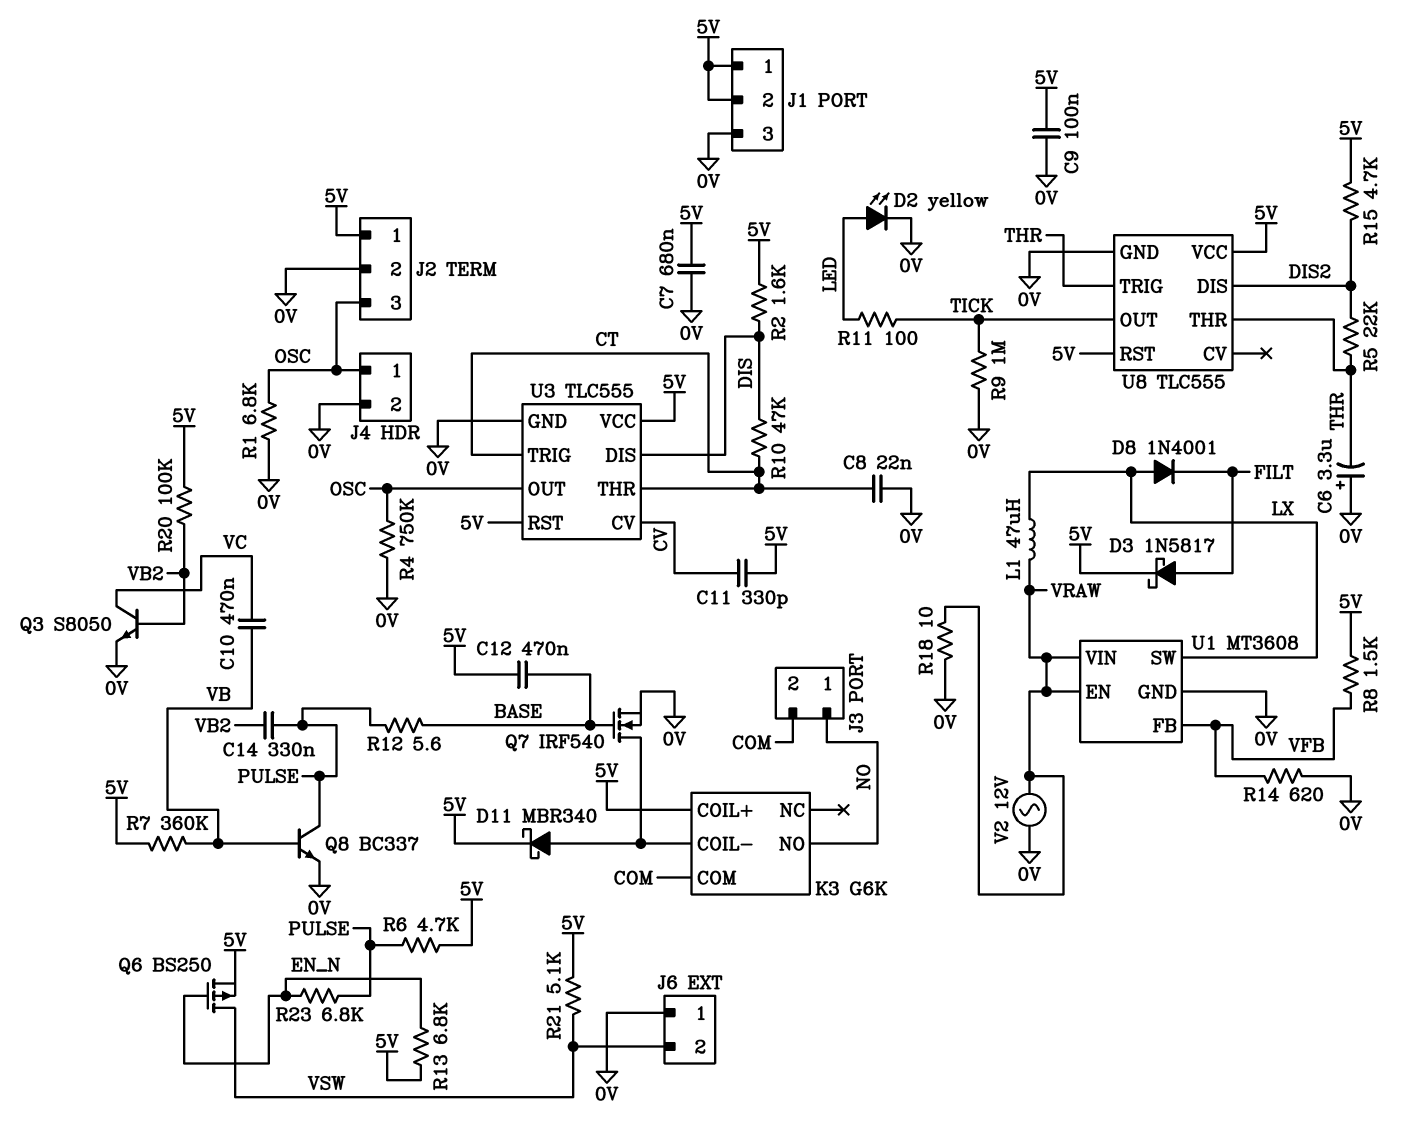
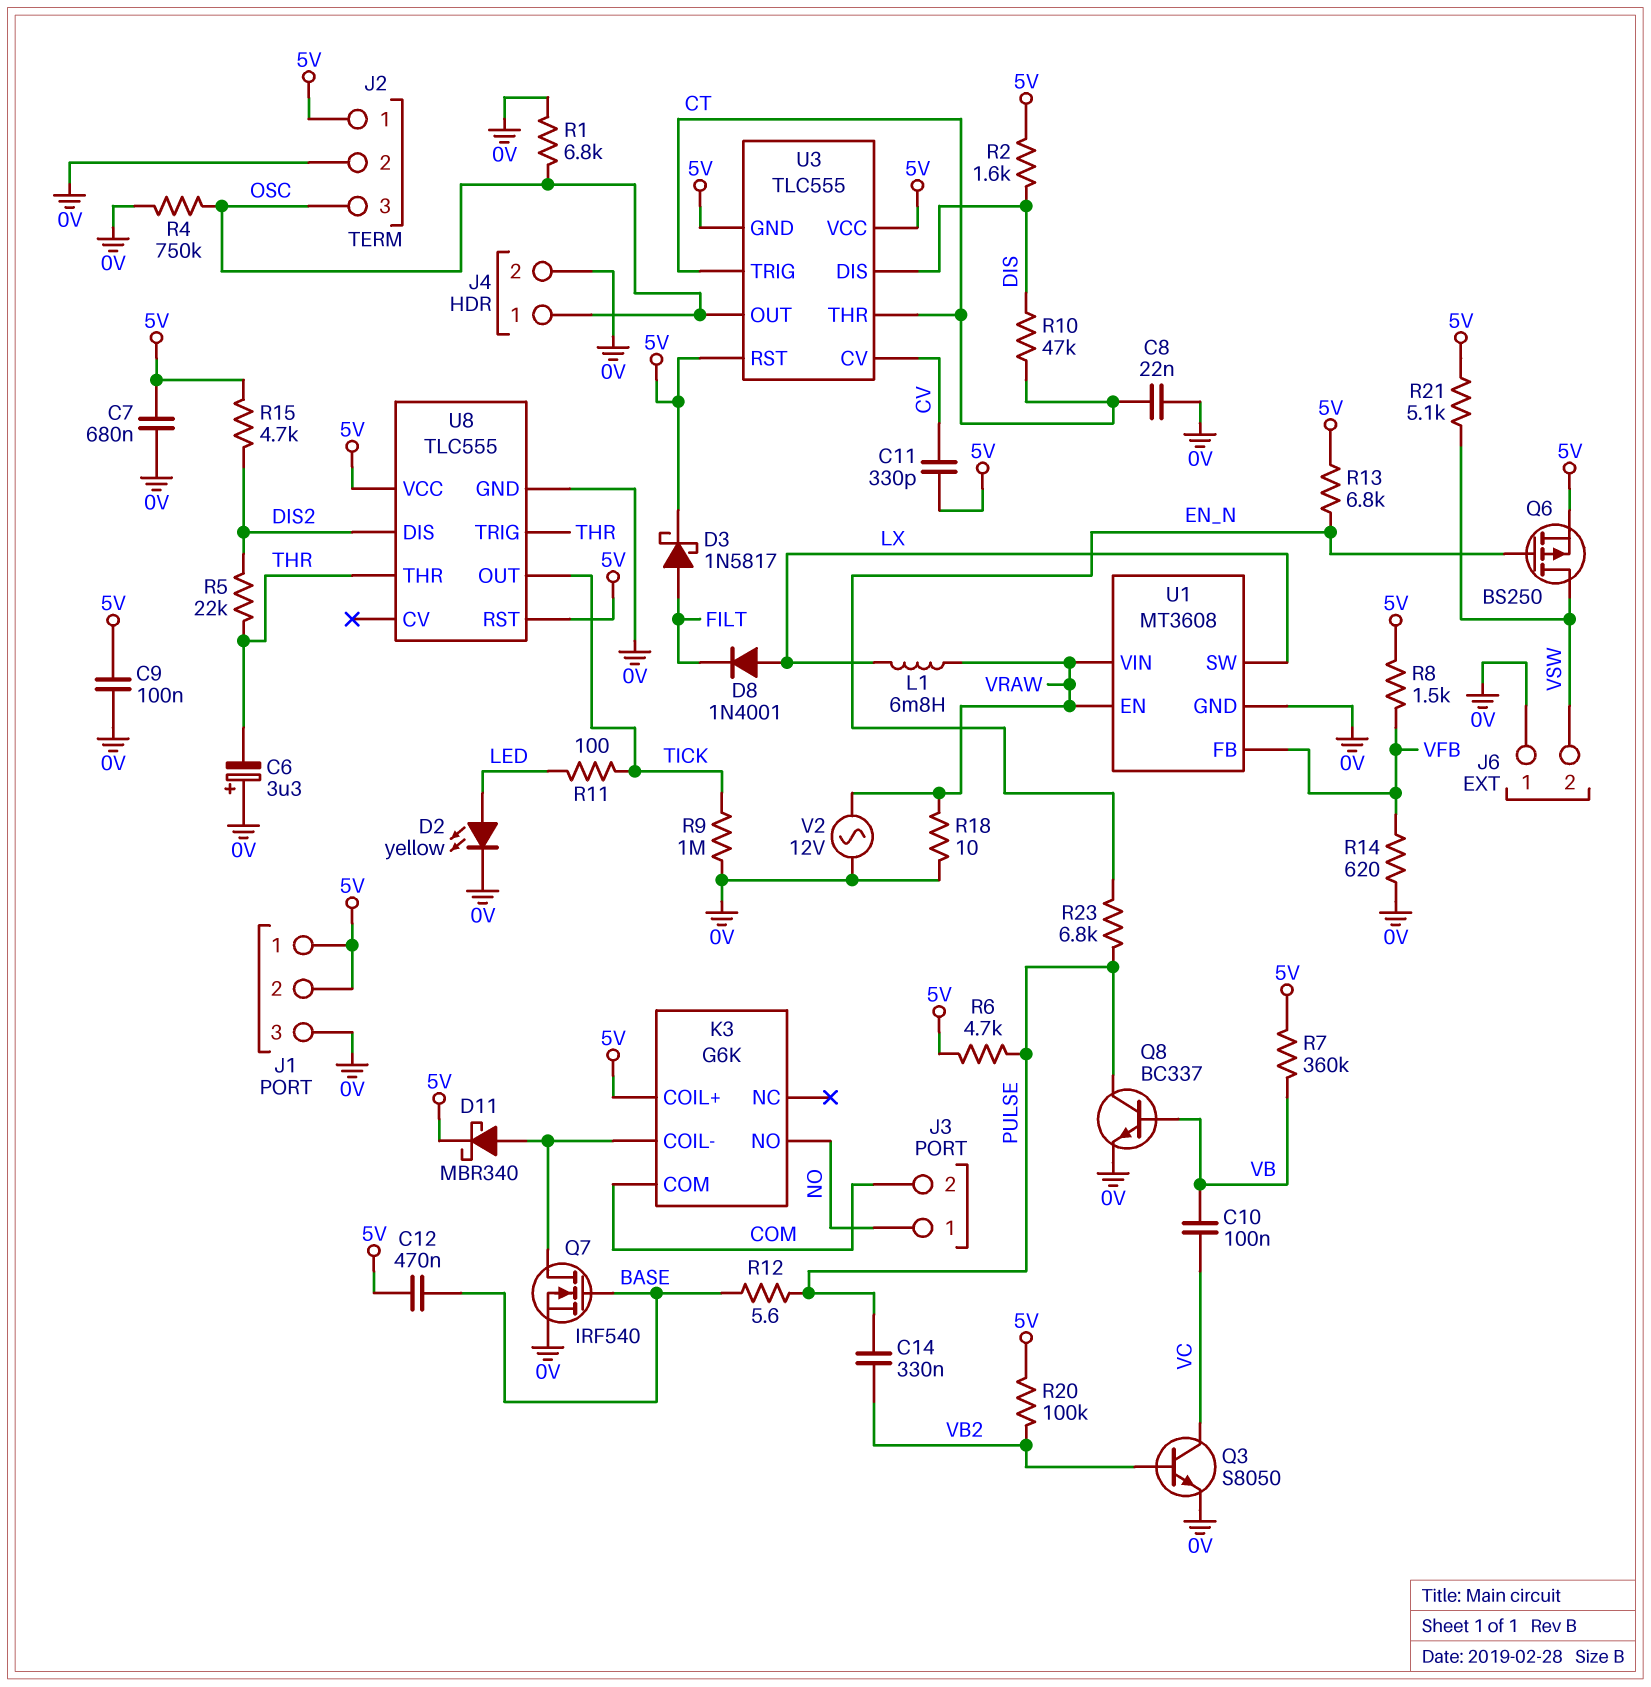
C10: 470nF (VB, VC) -> 100nF (VB, VC)
L1: 47uH (LX, VRAW) -> 6.8mH (LX, VRAW)
U3 pin GND: 0V -> 5V

